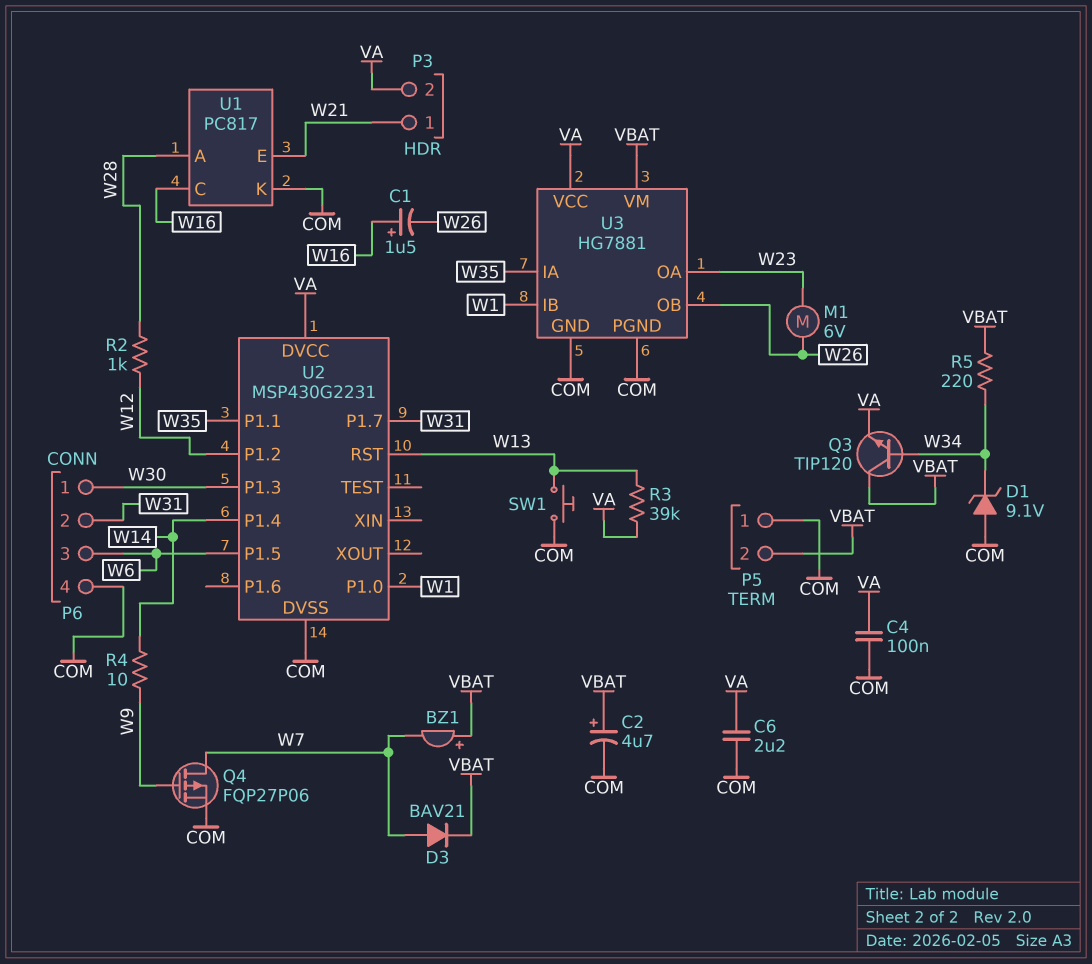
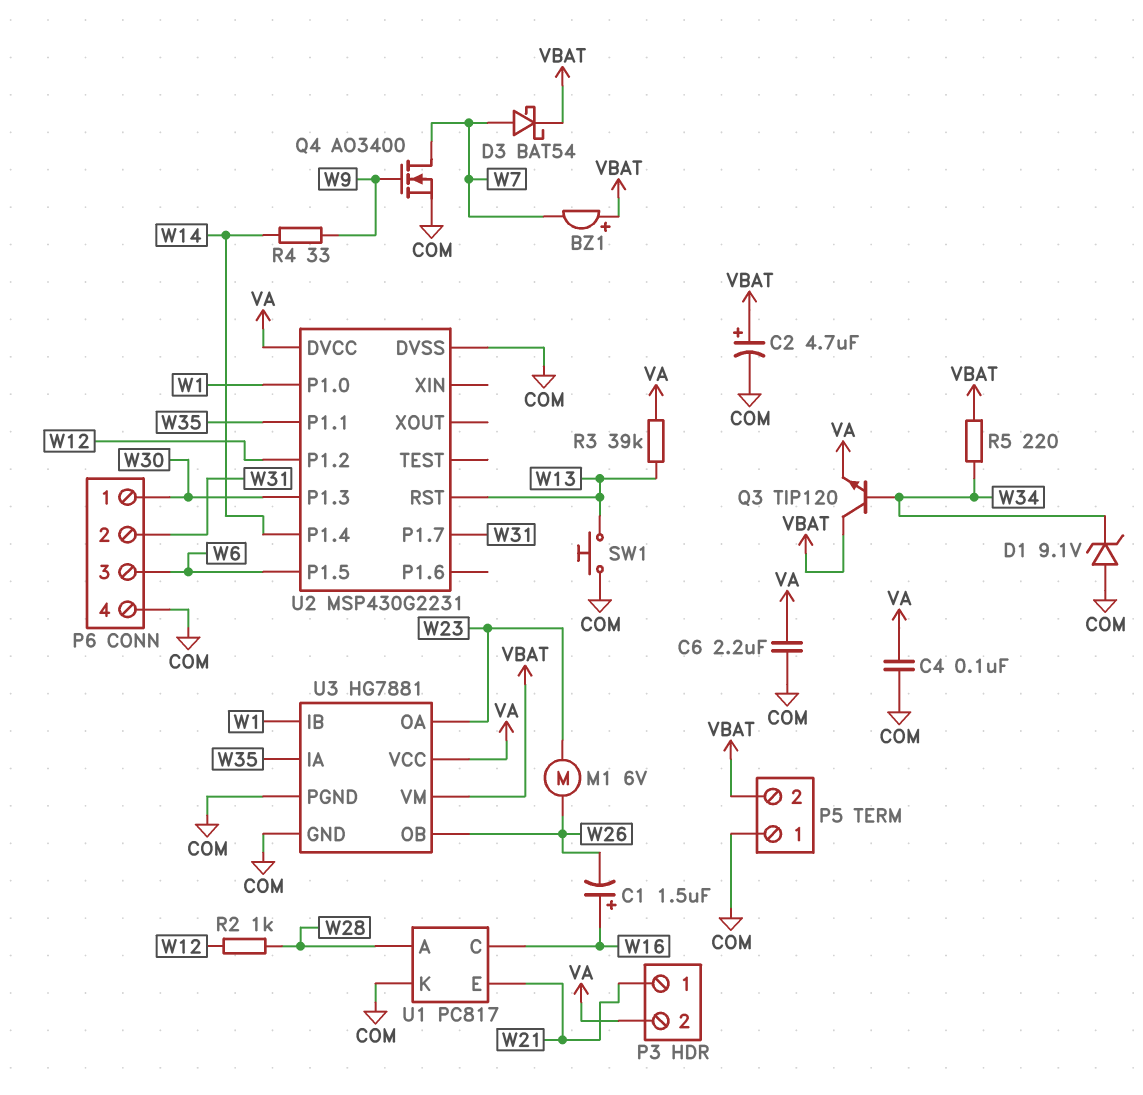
D3: diode BAV21 (A W7, K VBAT) -> schottky BAT54 (A W7, K VBAT)
Q4: PMOS FQP27P06 (G W9, D W7, S COM) -> NMOS AO3400 (G W9, D W7, S COM)
R4: 10 (W9, W14) -> 33 (W9, W14)

